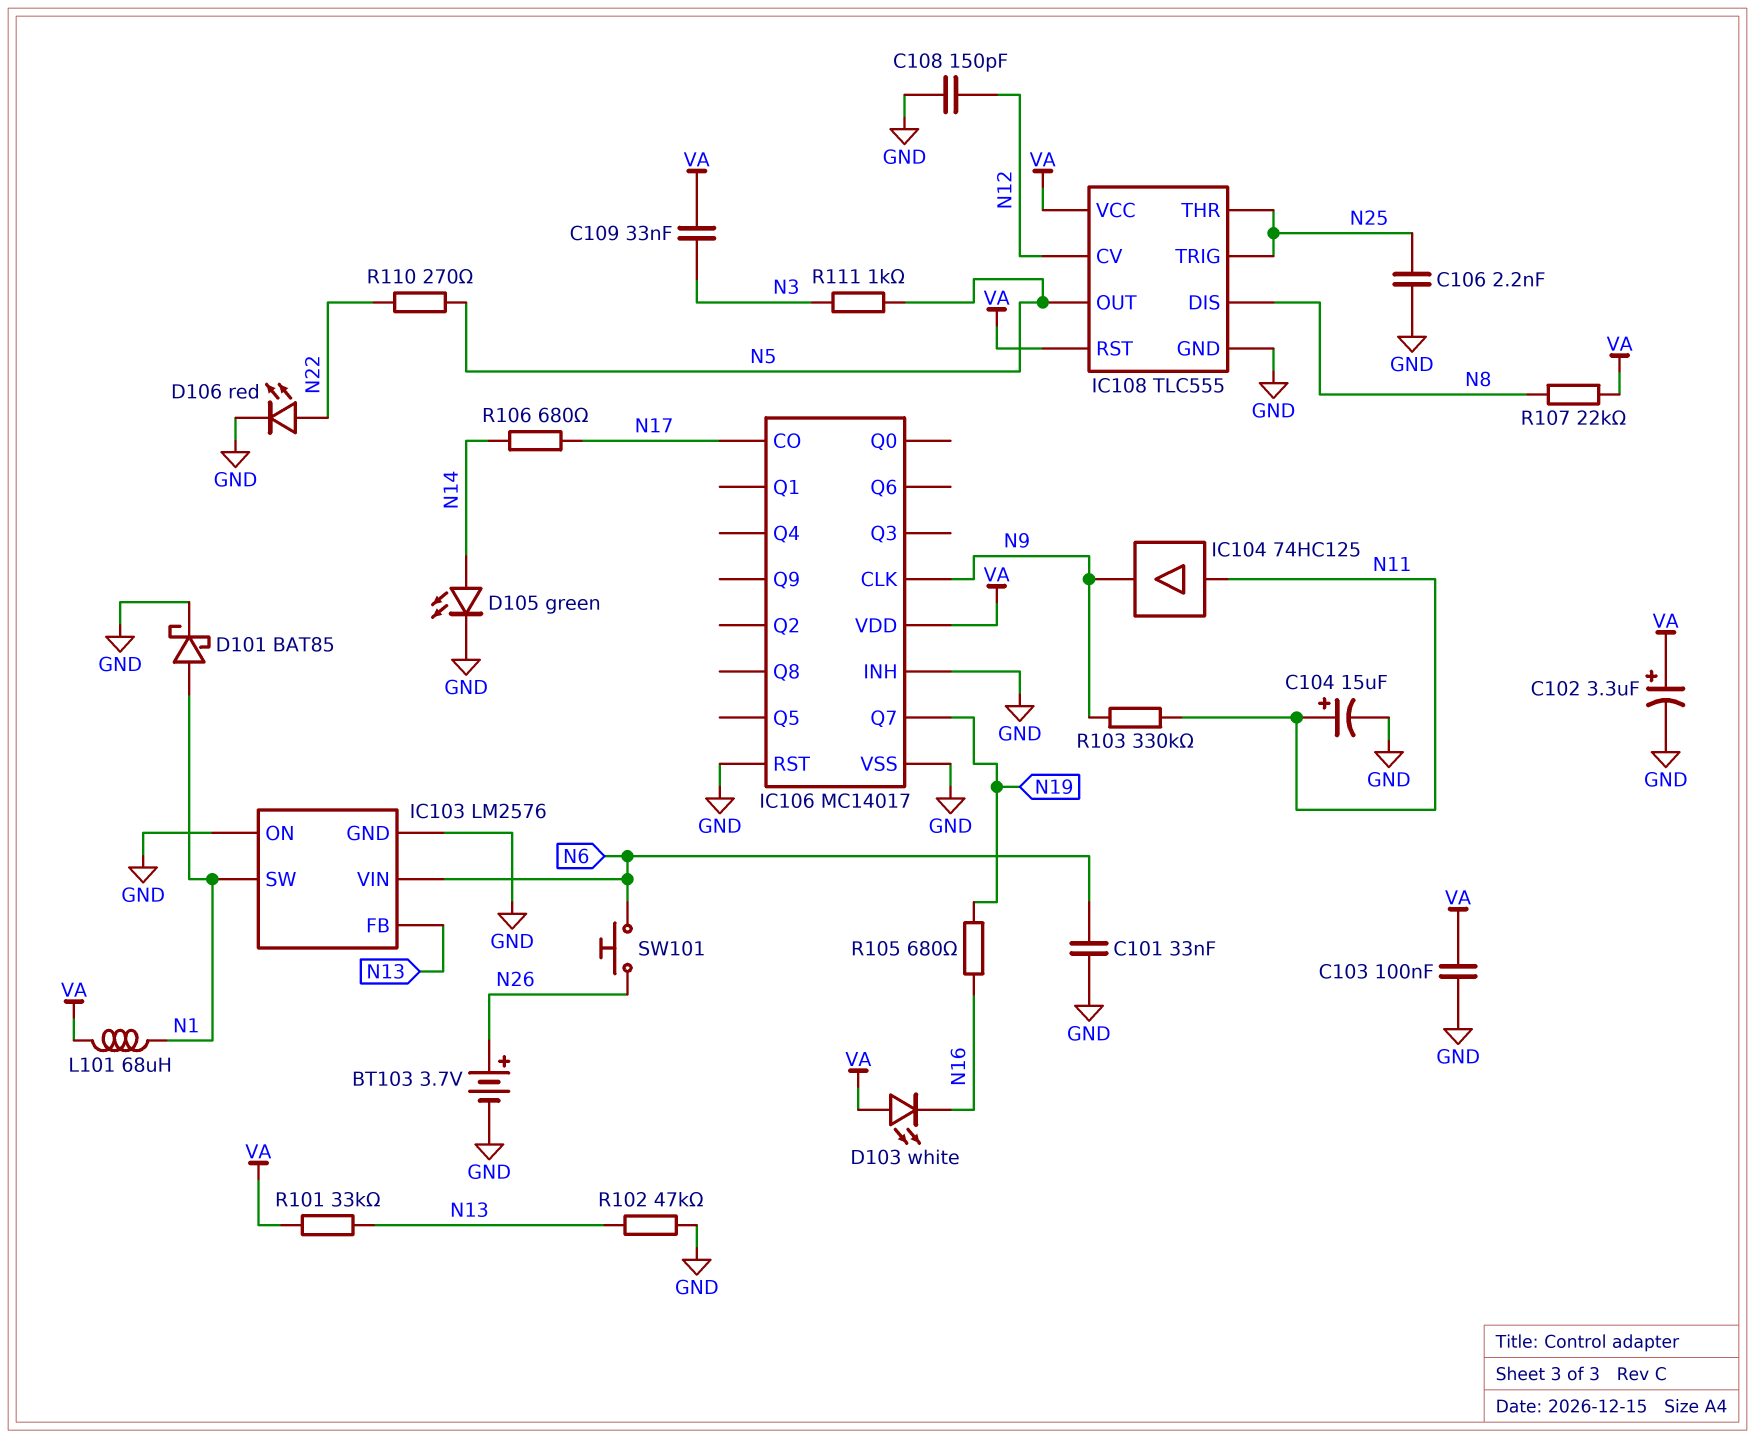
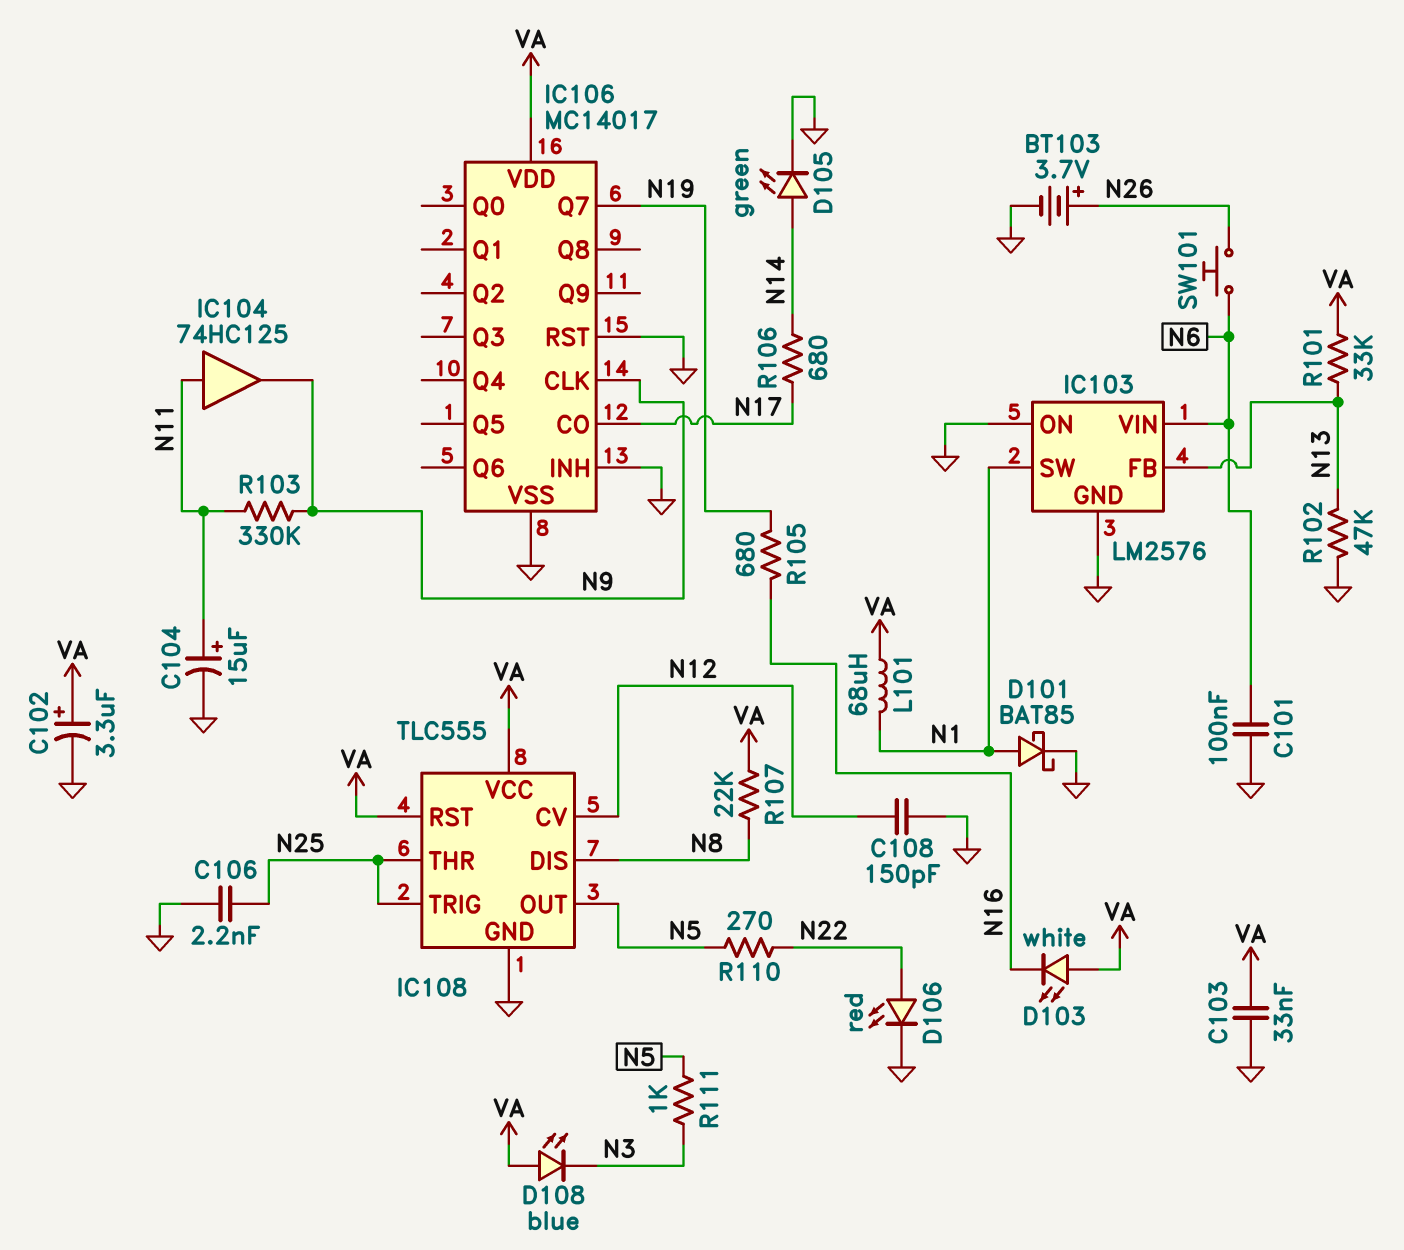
C101: 33nF (GND, N6) -> 100nF (GND, N6)
C103: 100nF (GND, VA) -> 33nF (GND, VA)
C109: 33nF (N3, VA) -> none
D108: none -> LED blue (A VA, K N3)

